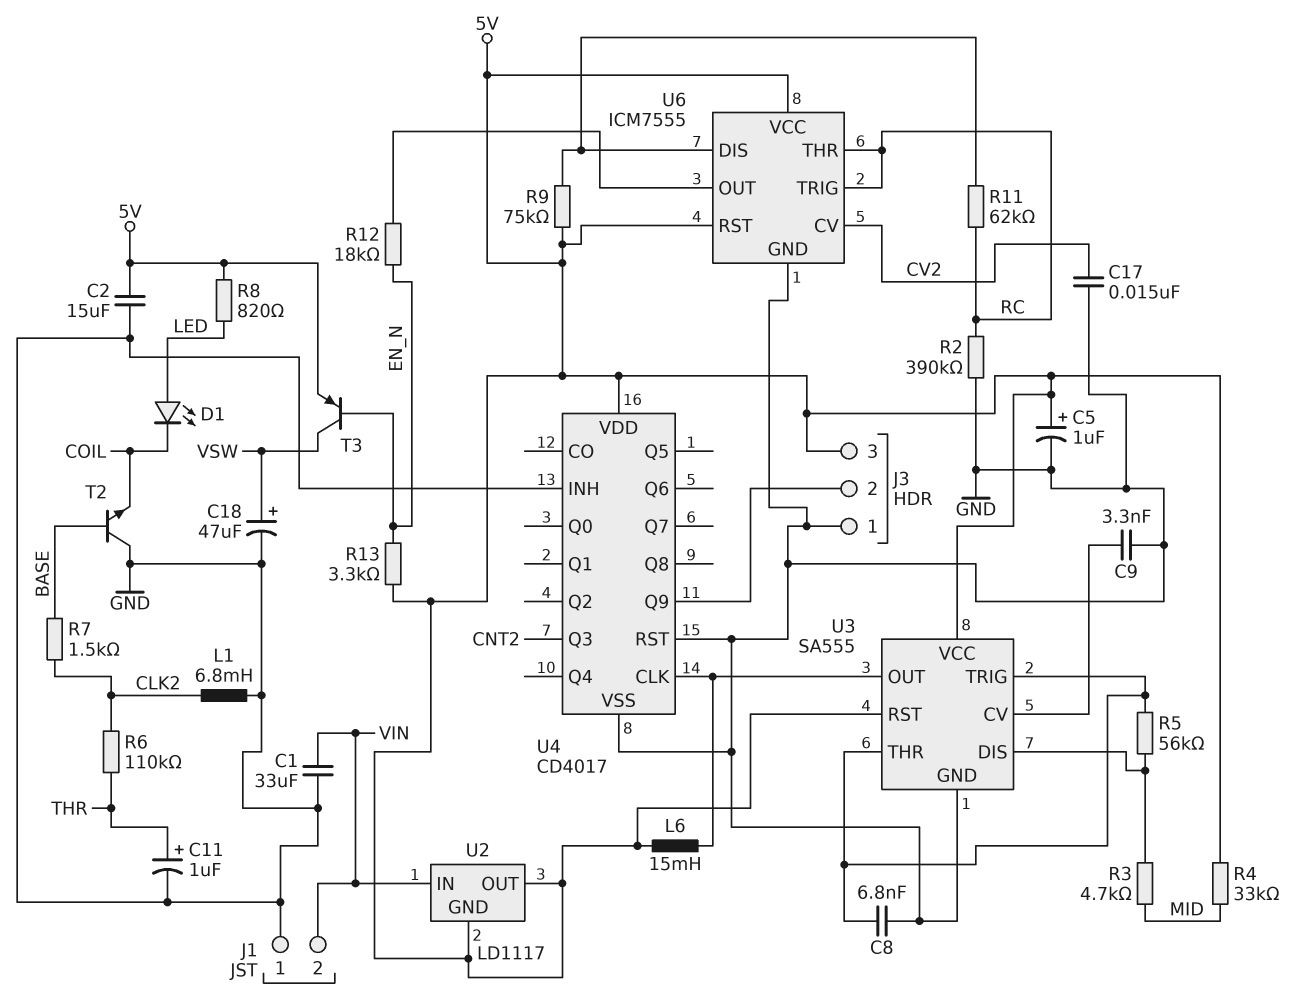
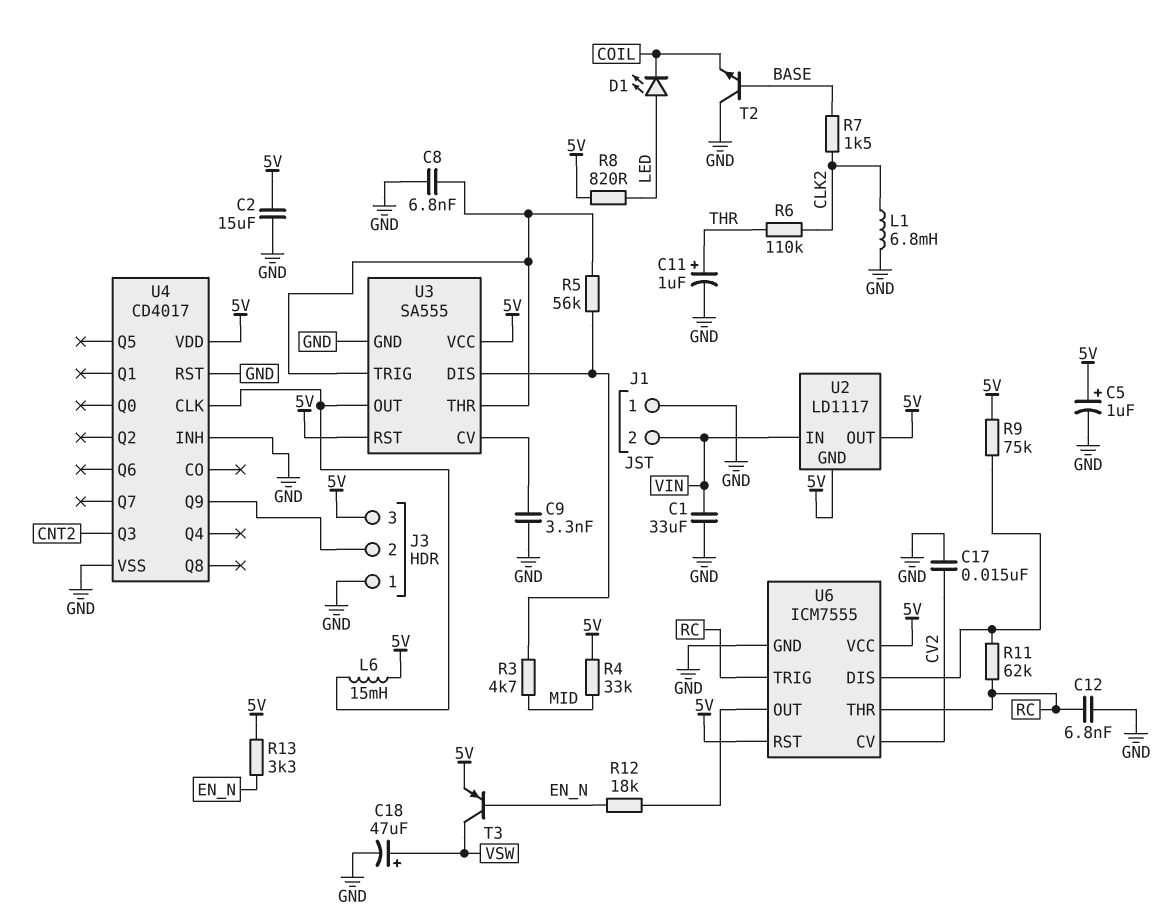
C12: none -> 6.8nF (GND, RC)
R2: 390k (GND, RC) -> none

